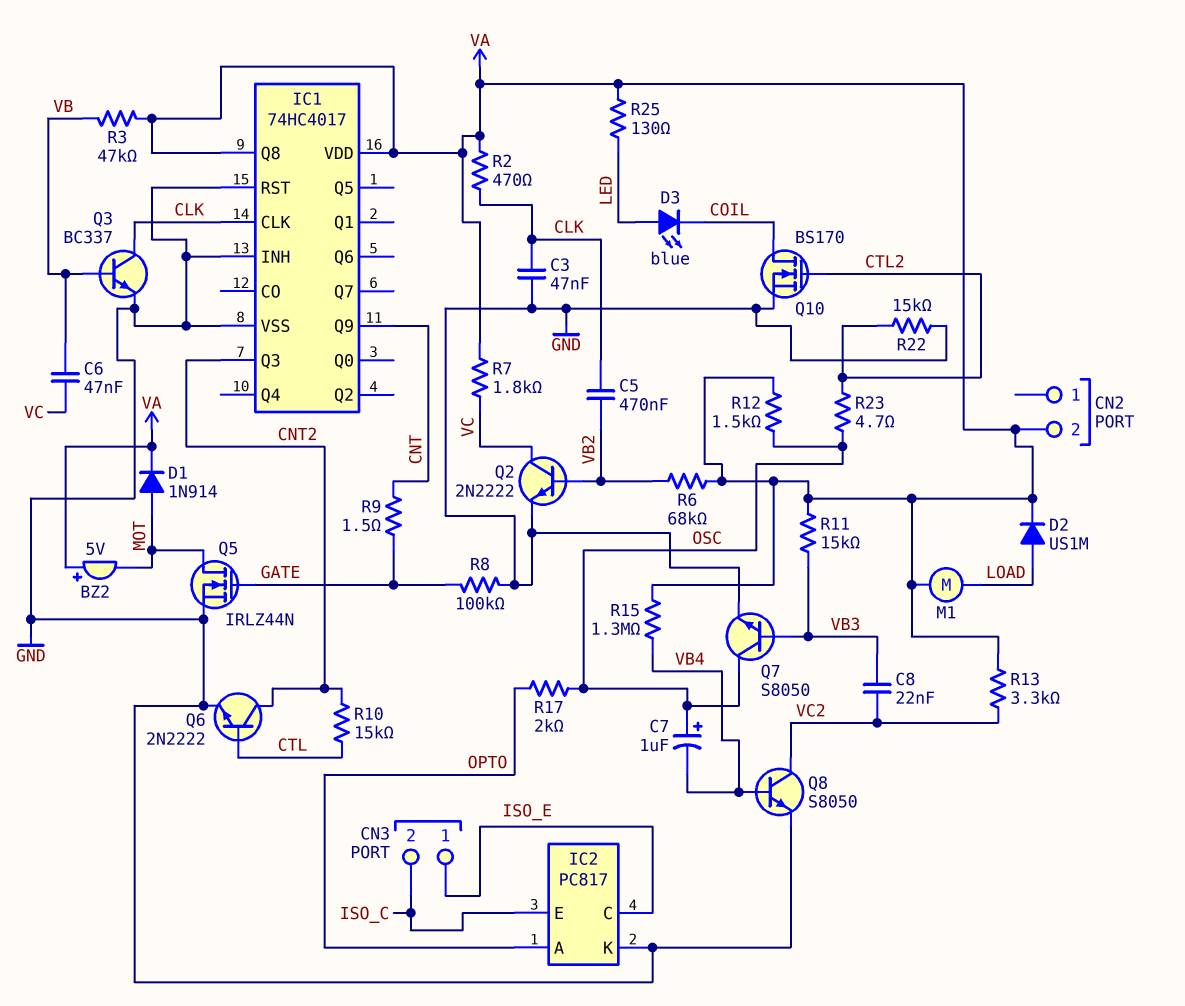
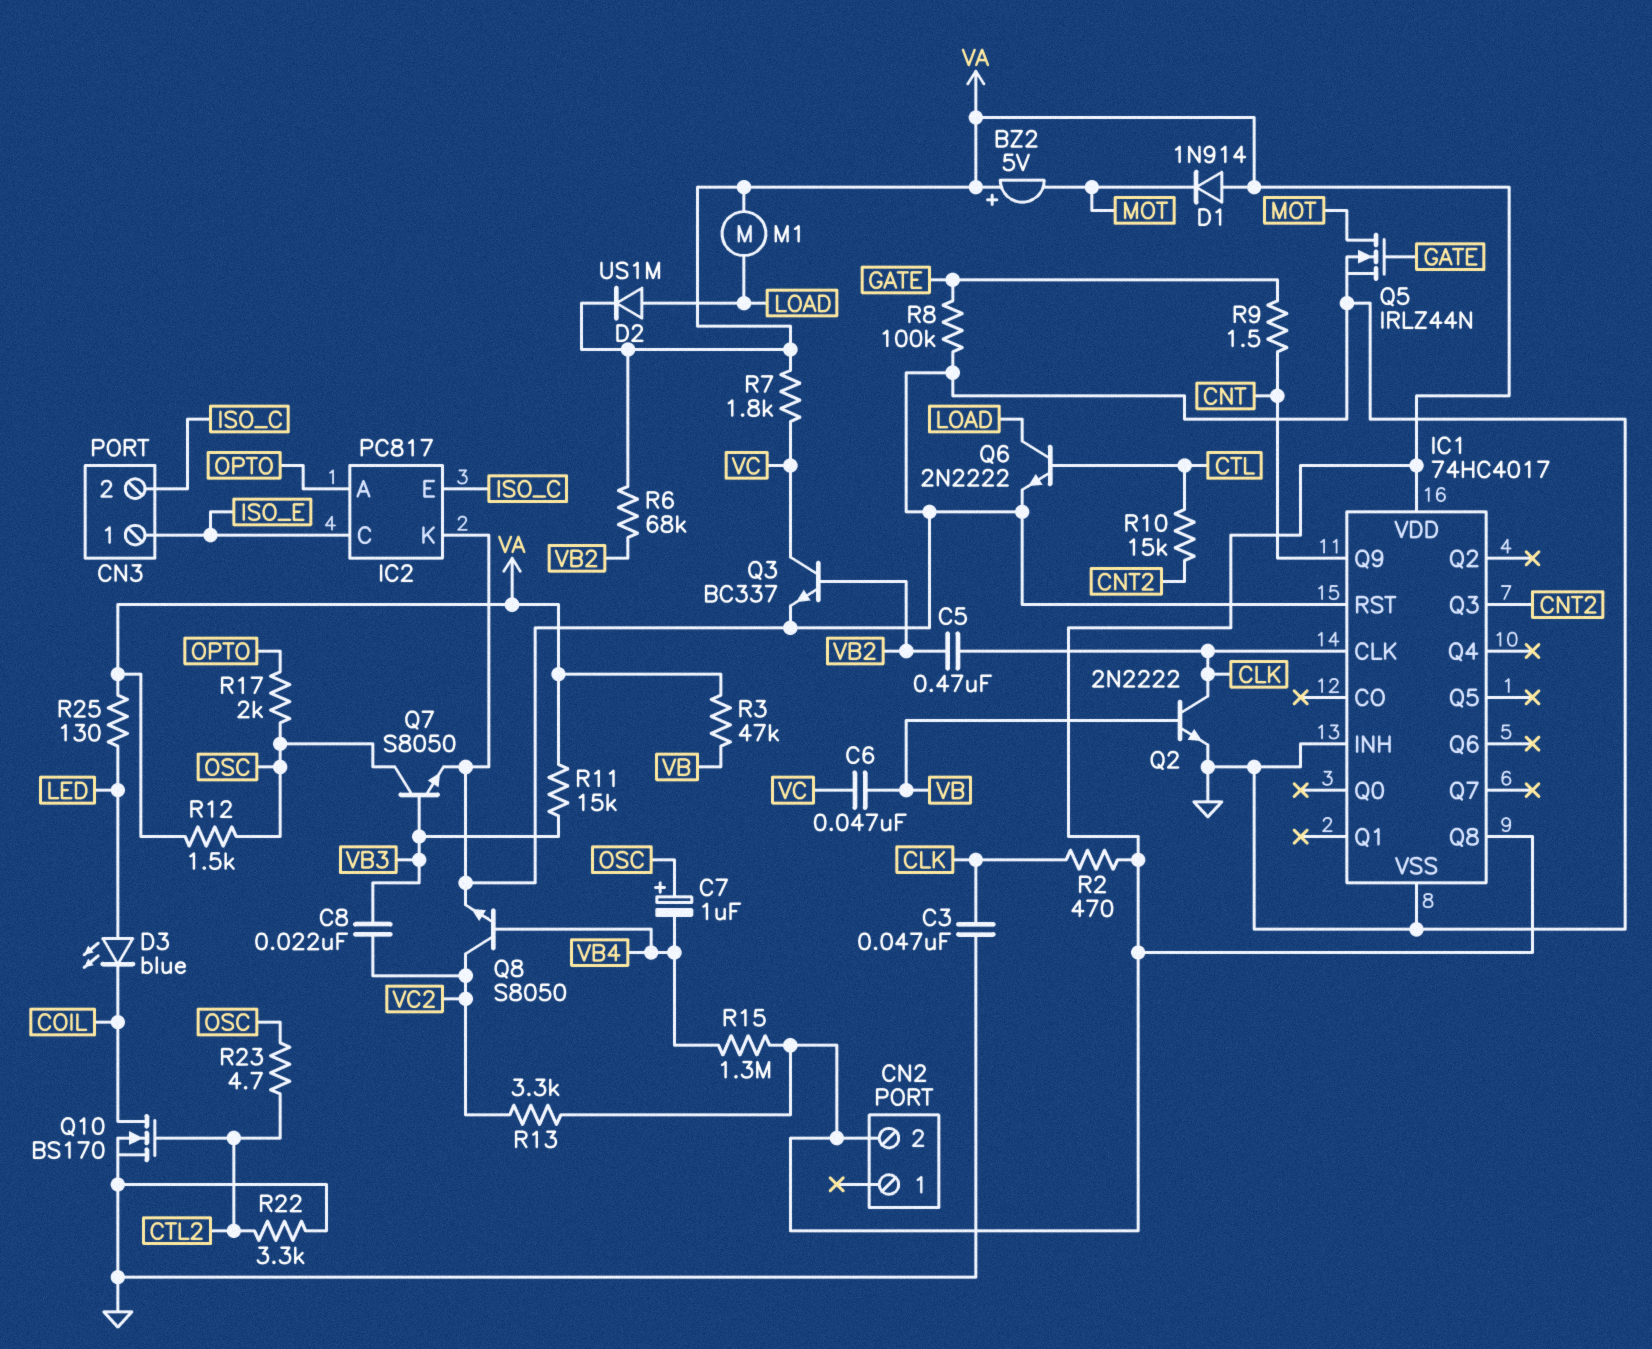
D1: diode 1N914 (A MOT, K VA) -> diode 1N914 (A VA, K MOT)
Q2: NPN 2N2222 (B VB2, C VC, E GND) -> NPN 2N2222 (B VB, C CLK, E GND)
Q3: NPN BC337 (B VB, C CLK, E GND) -> NPN BC337 (B VB2, C VC, E GND)
Q6: NPN 2N2222 (B CTL, C CNT2, E GND) -> NPN 2N2222 (B CTL, C LOAD, E GND)
R22: 15k (CTL2, GND) -> 3.3k (CTL2, GND)

